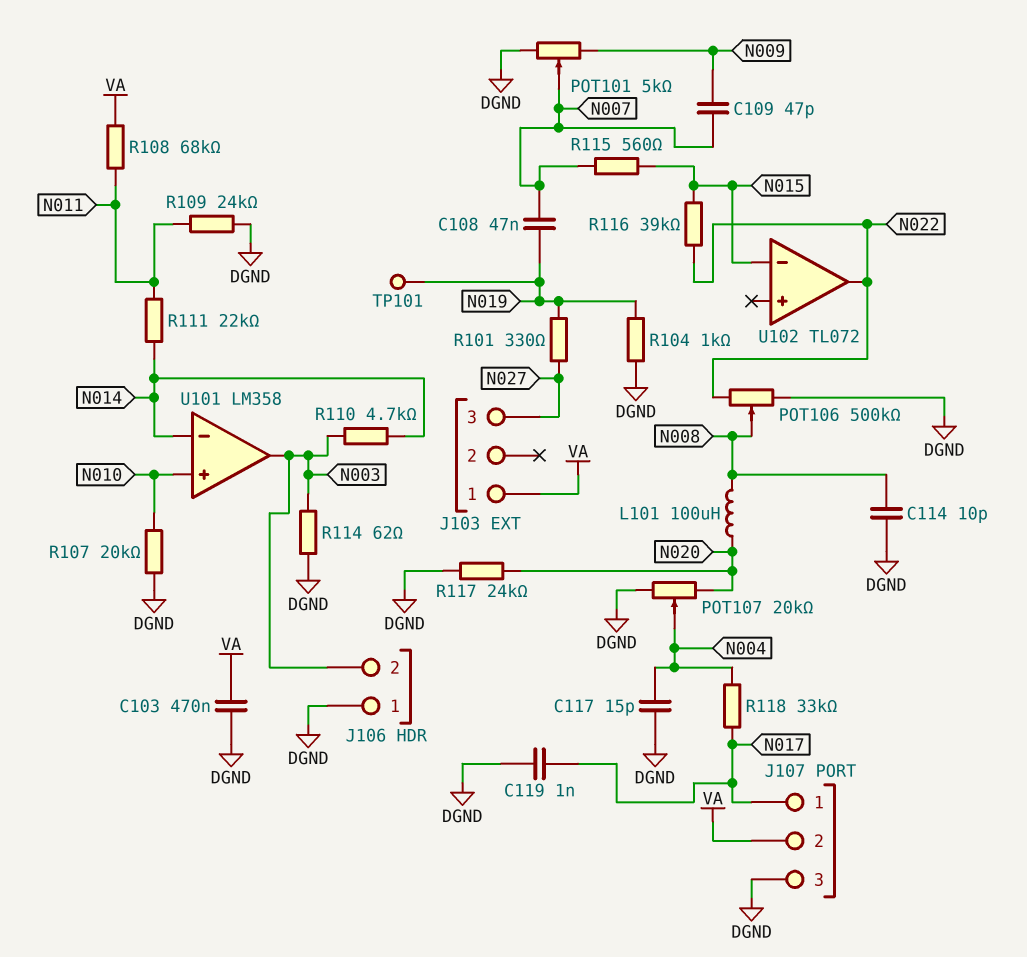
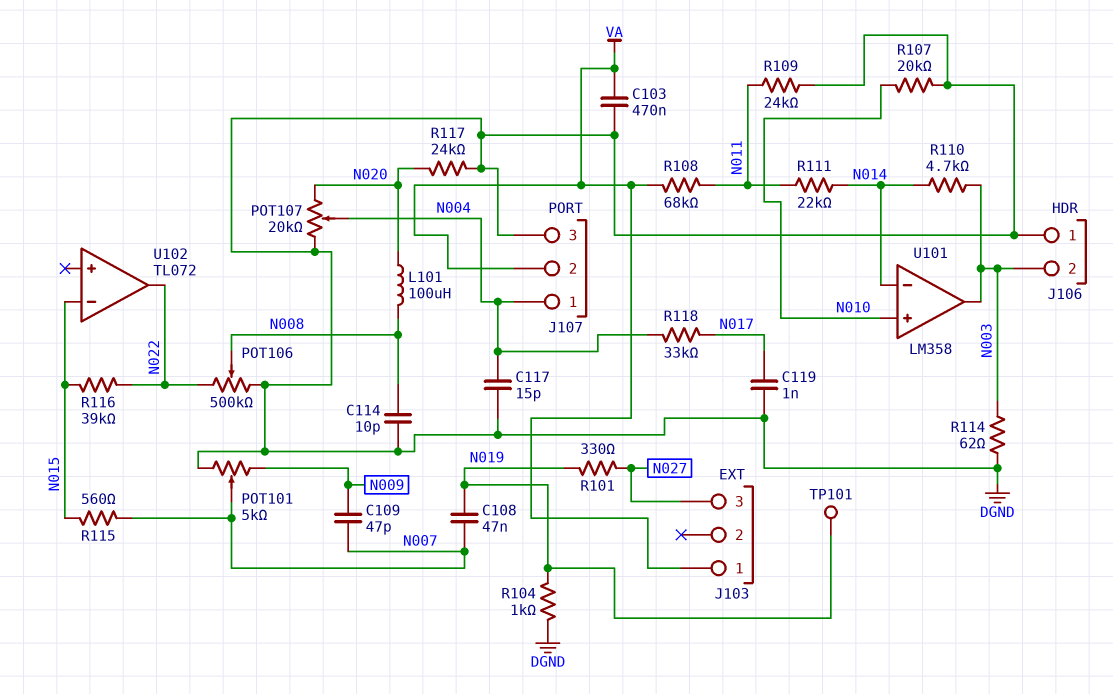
J107 pin 1: N017 -> N004

